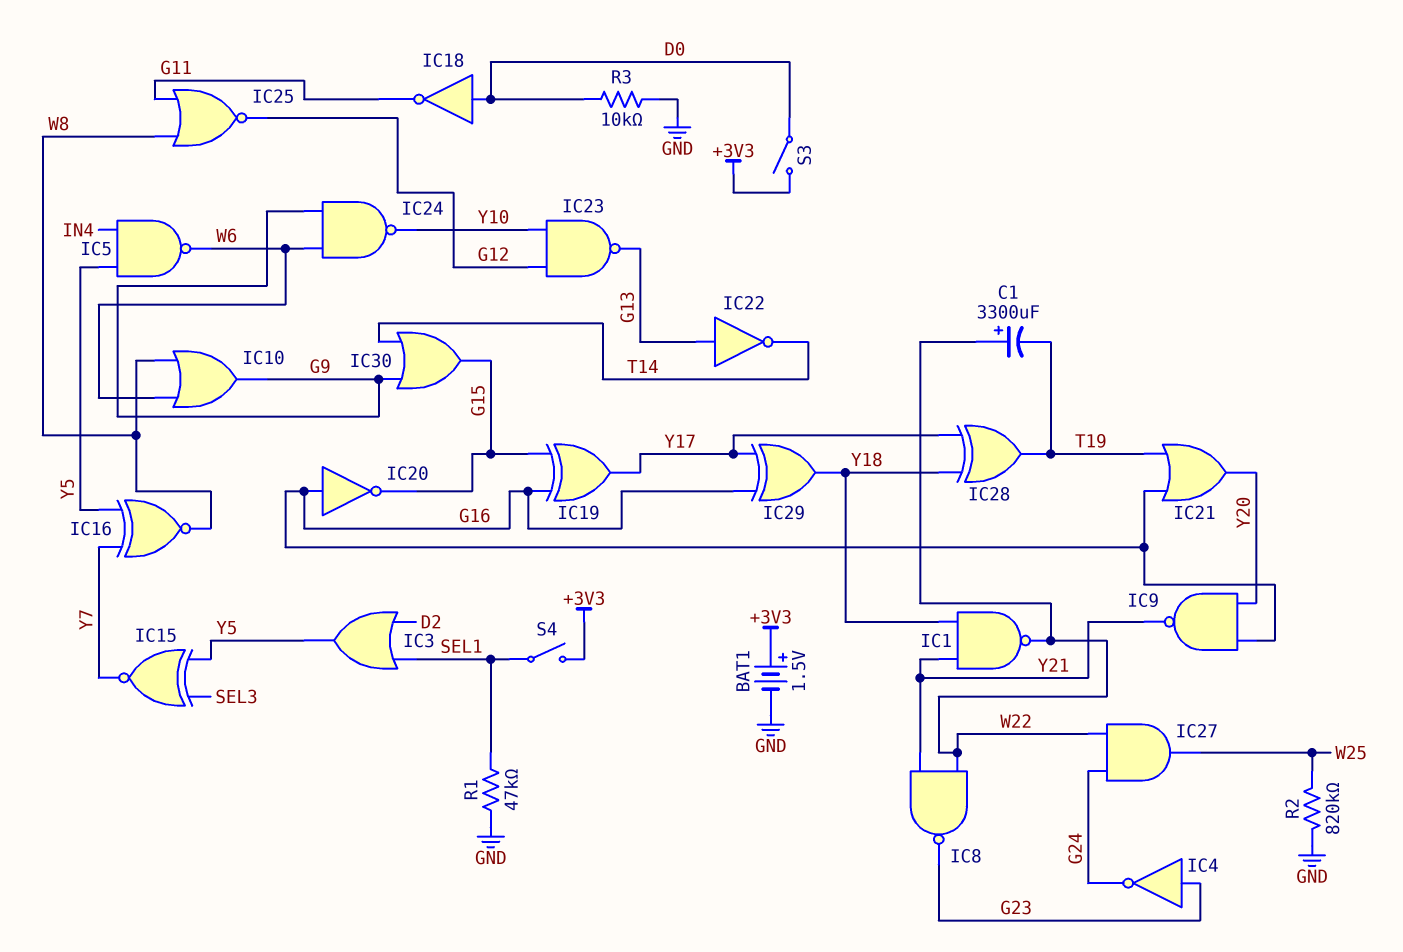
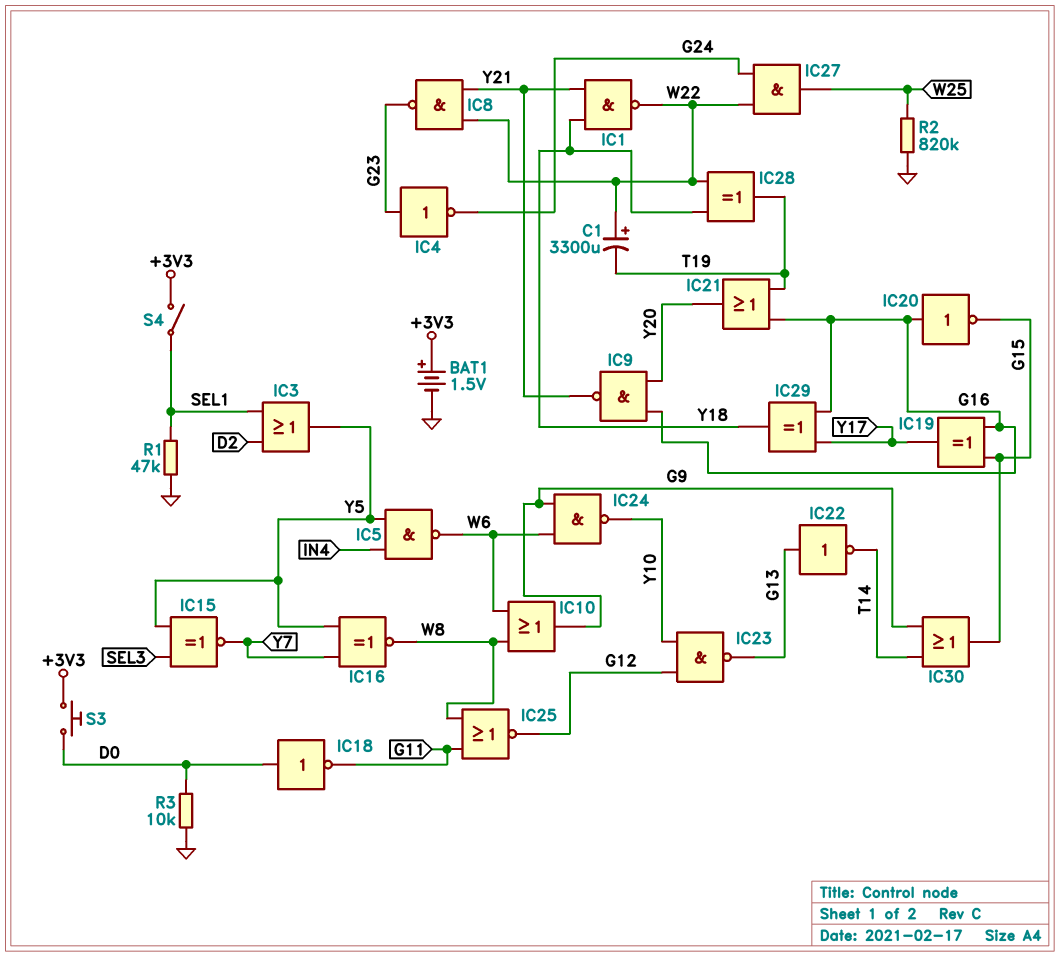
IC28: XOR (in Y17, in Y18, out T19) -> XOR (in W22, in Y18, out T19)
S3: switch (+3V3, D0) -> button (+3V3, D0)

